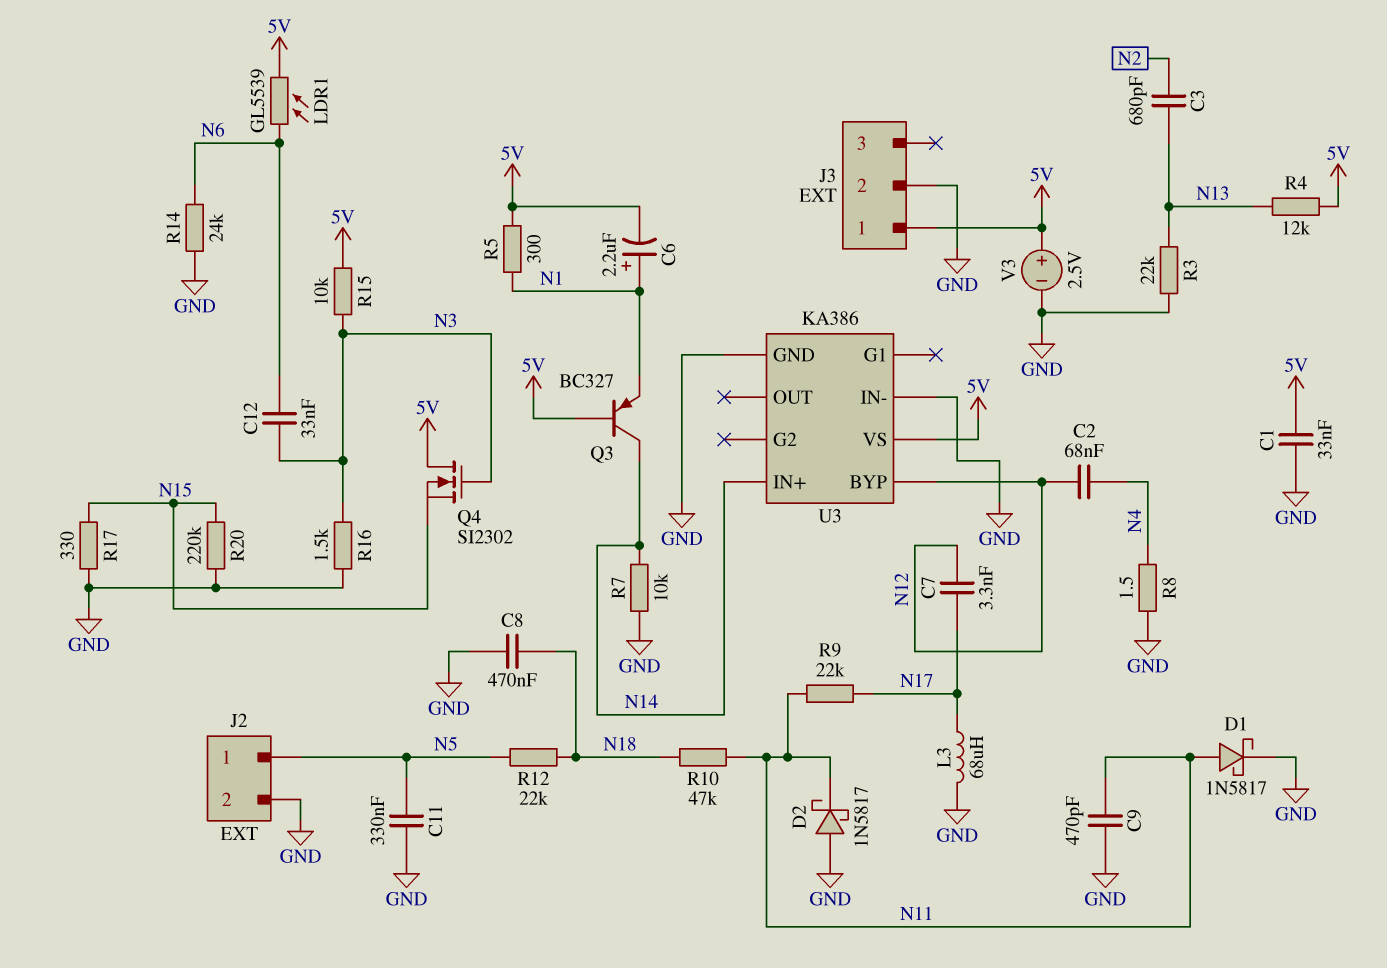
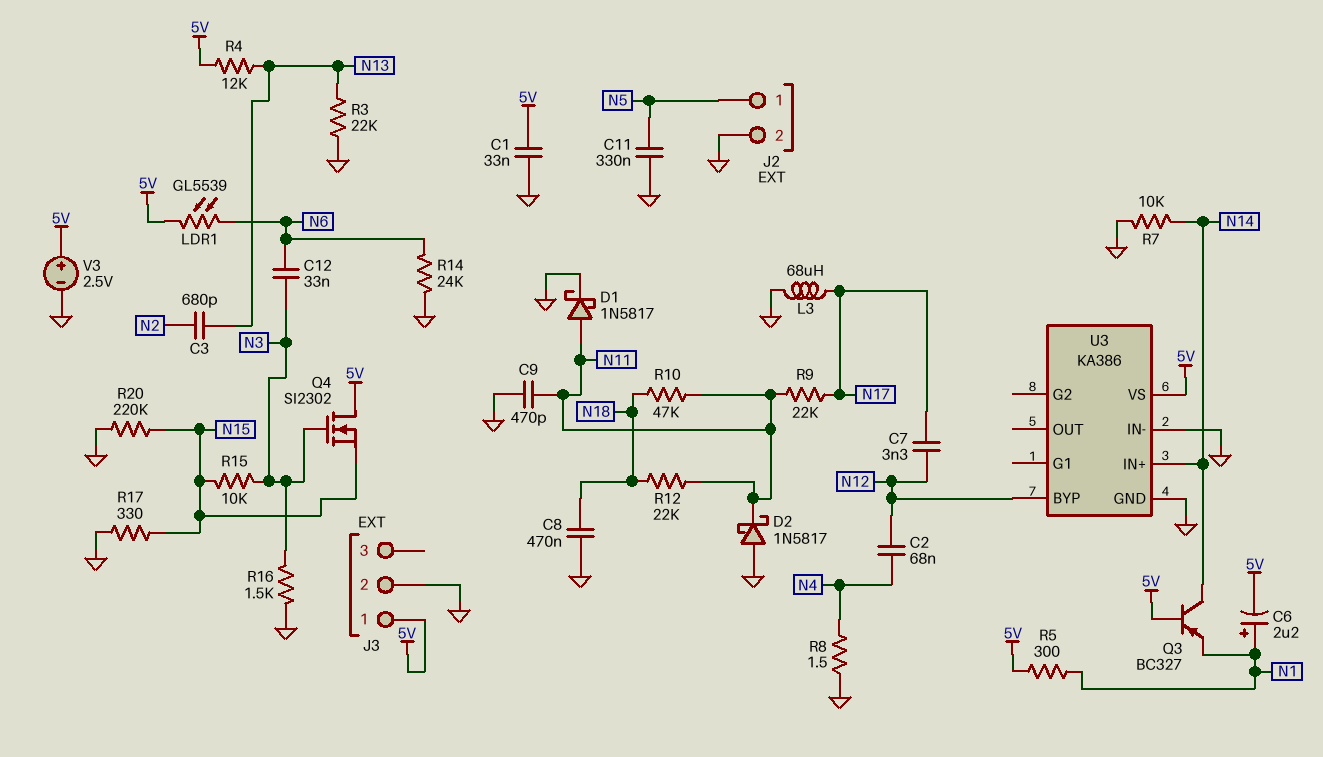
R12: 22k (N5, N18) -> 22k (N11, N18)
R15: 10k (5V, N3) -> 10k (N3, N15)

